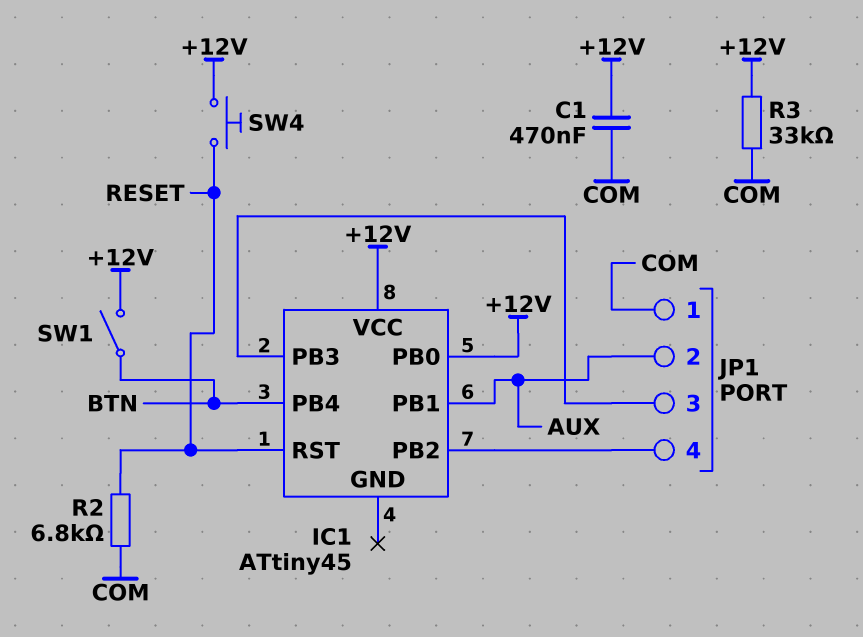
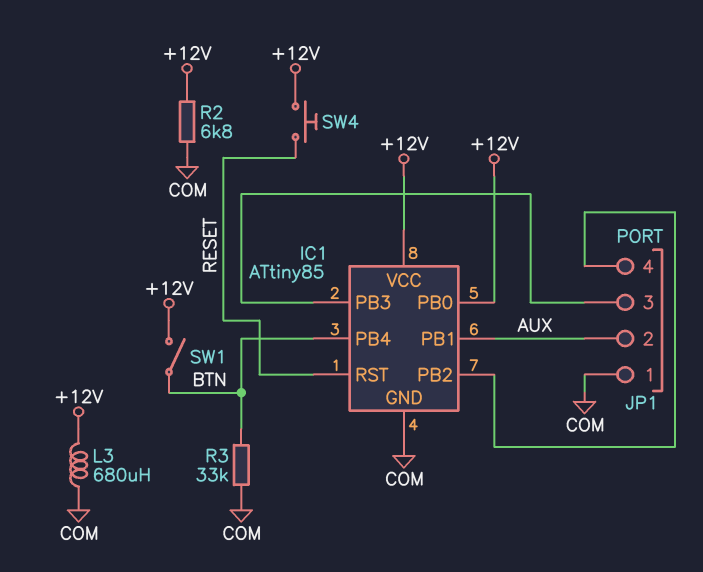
C1: 470nF (+12V, COM) -> none
IC1: ATtiny45 -> ATtiny85
IC1 pin GND: none -> COM
L3: none -> 680uH (+12V, COM)
R2: 6.8k (COM, RESET) -> 6.8k (+12V, COM)
R3: 33k (+12V, COM) -> 33k (BTN, COM)

